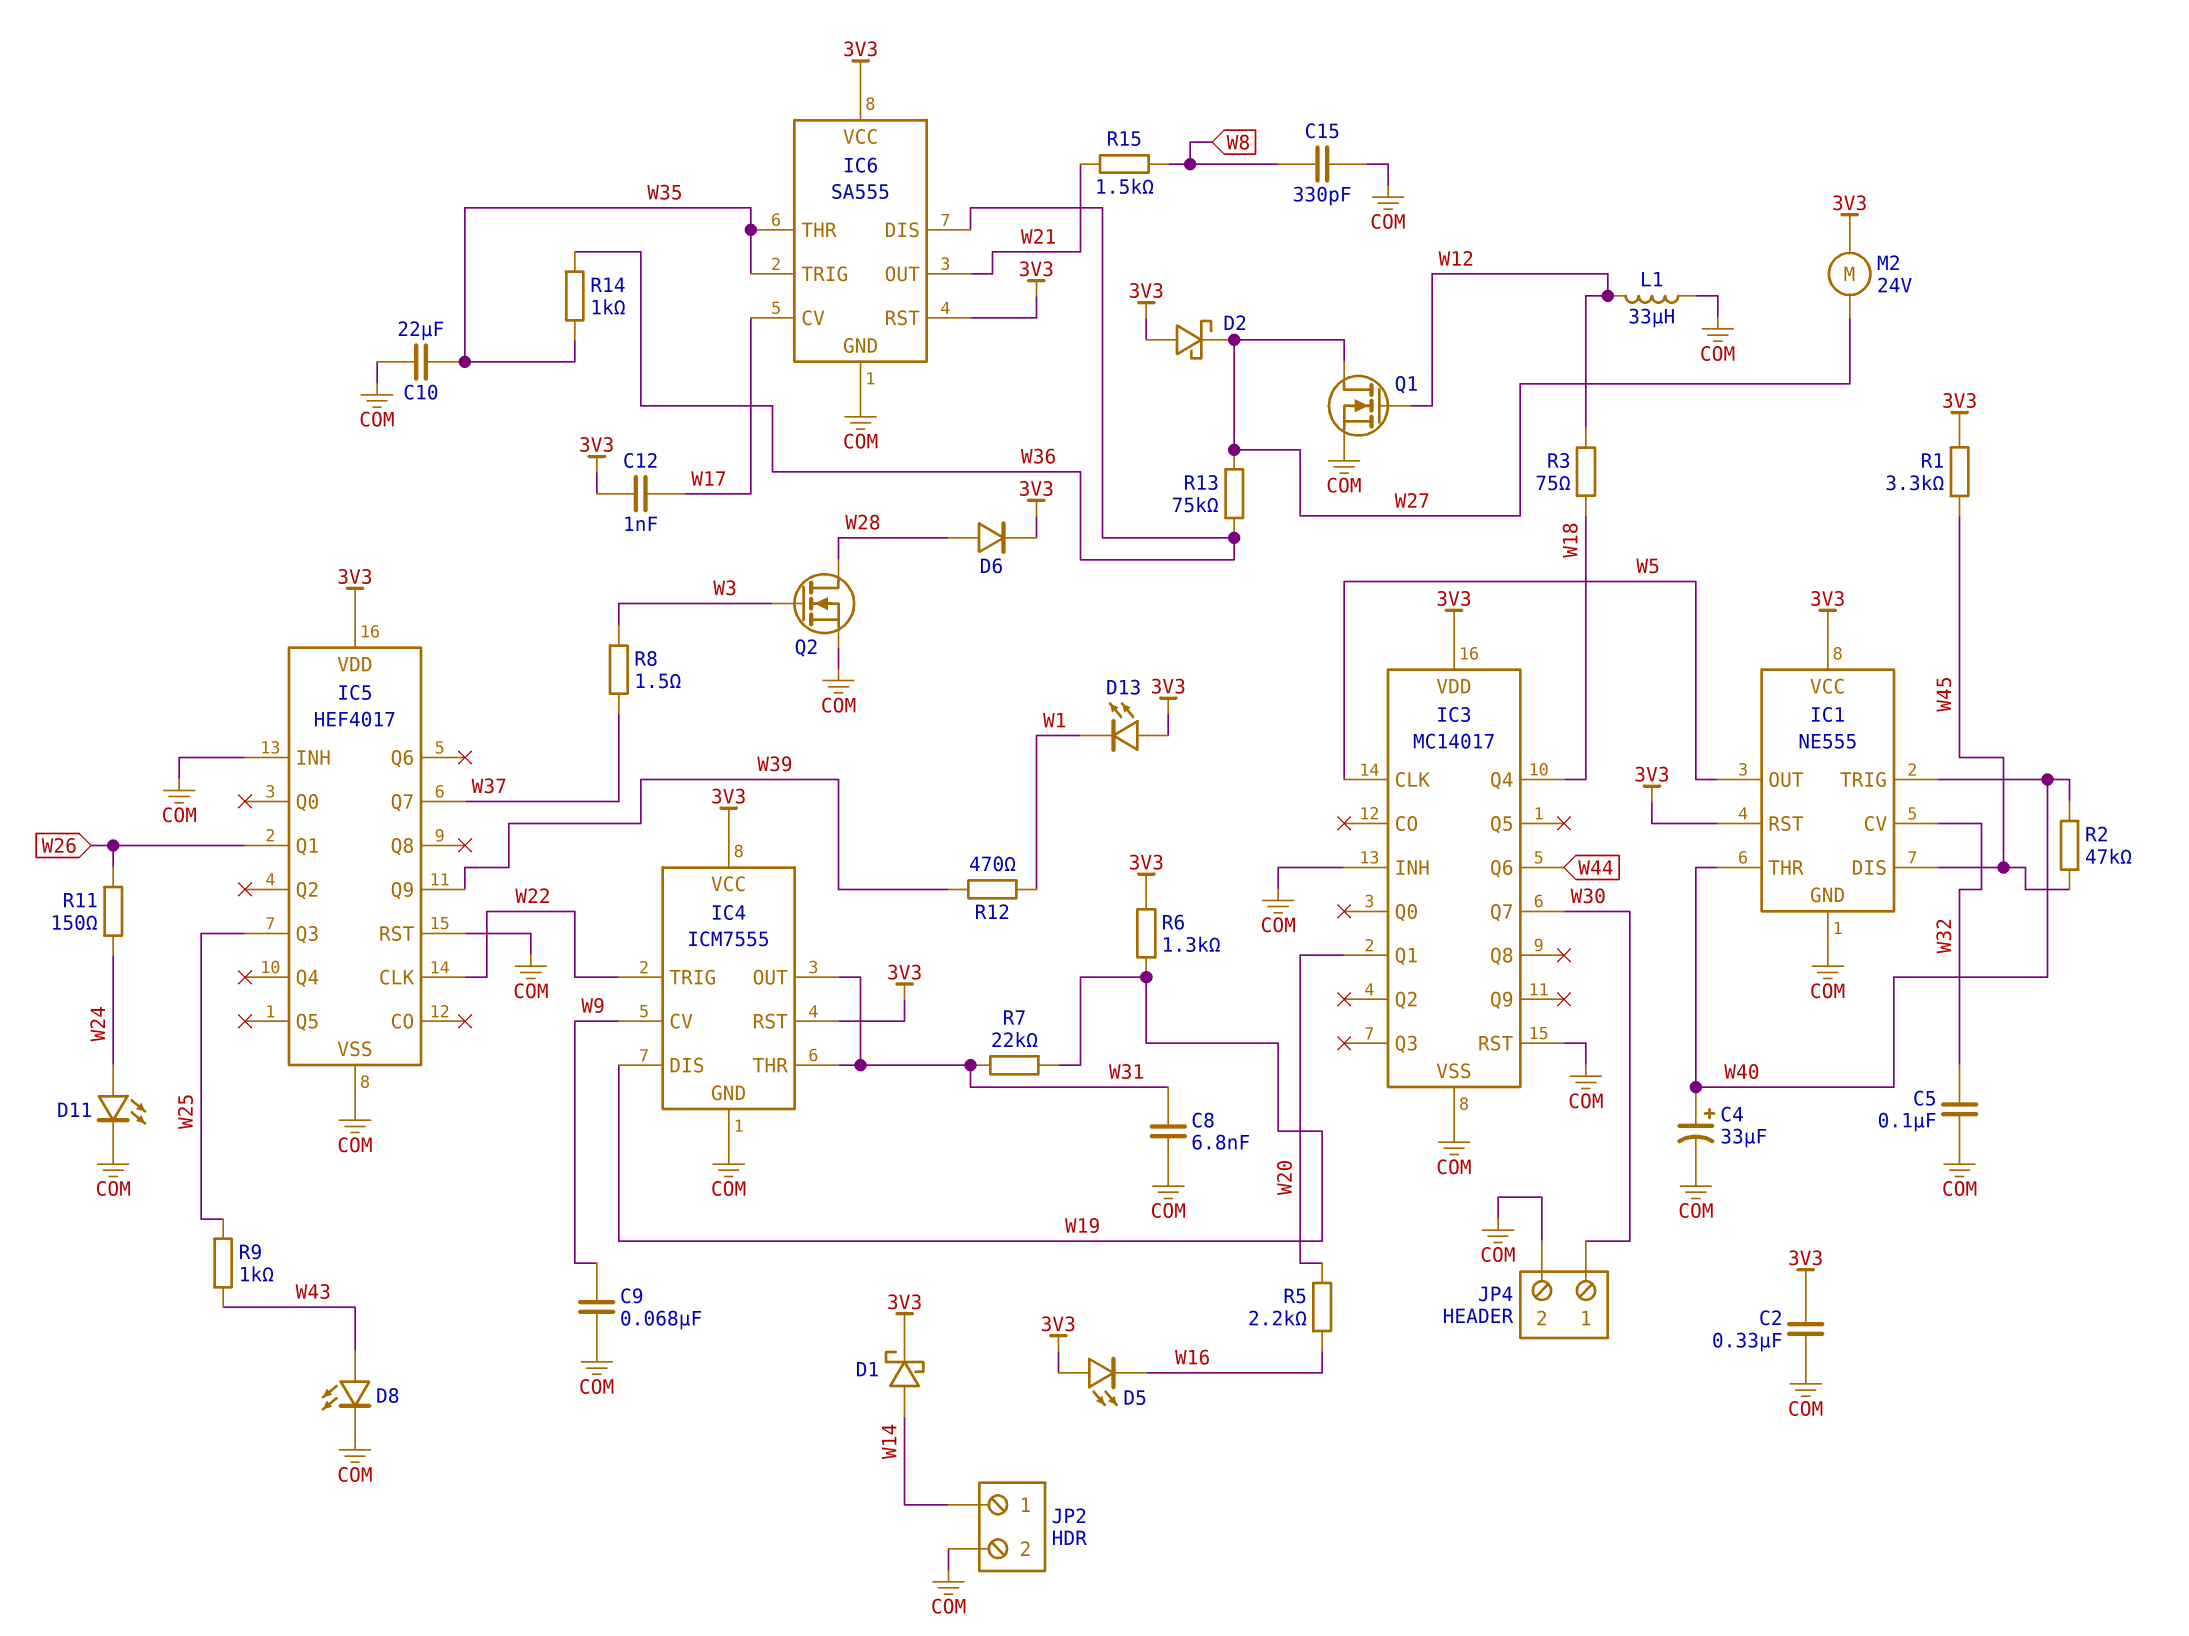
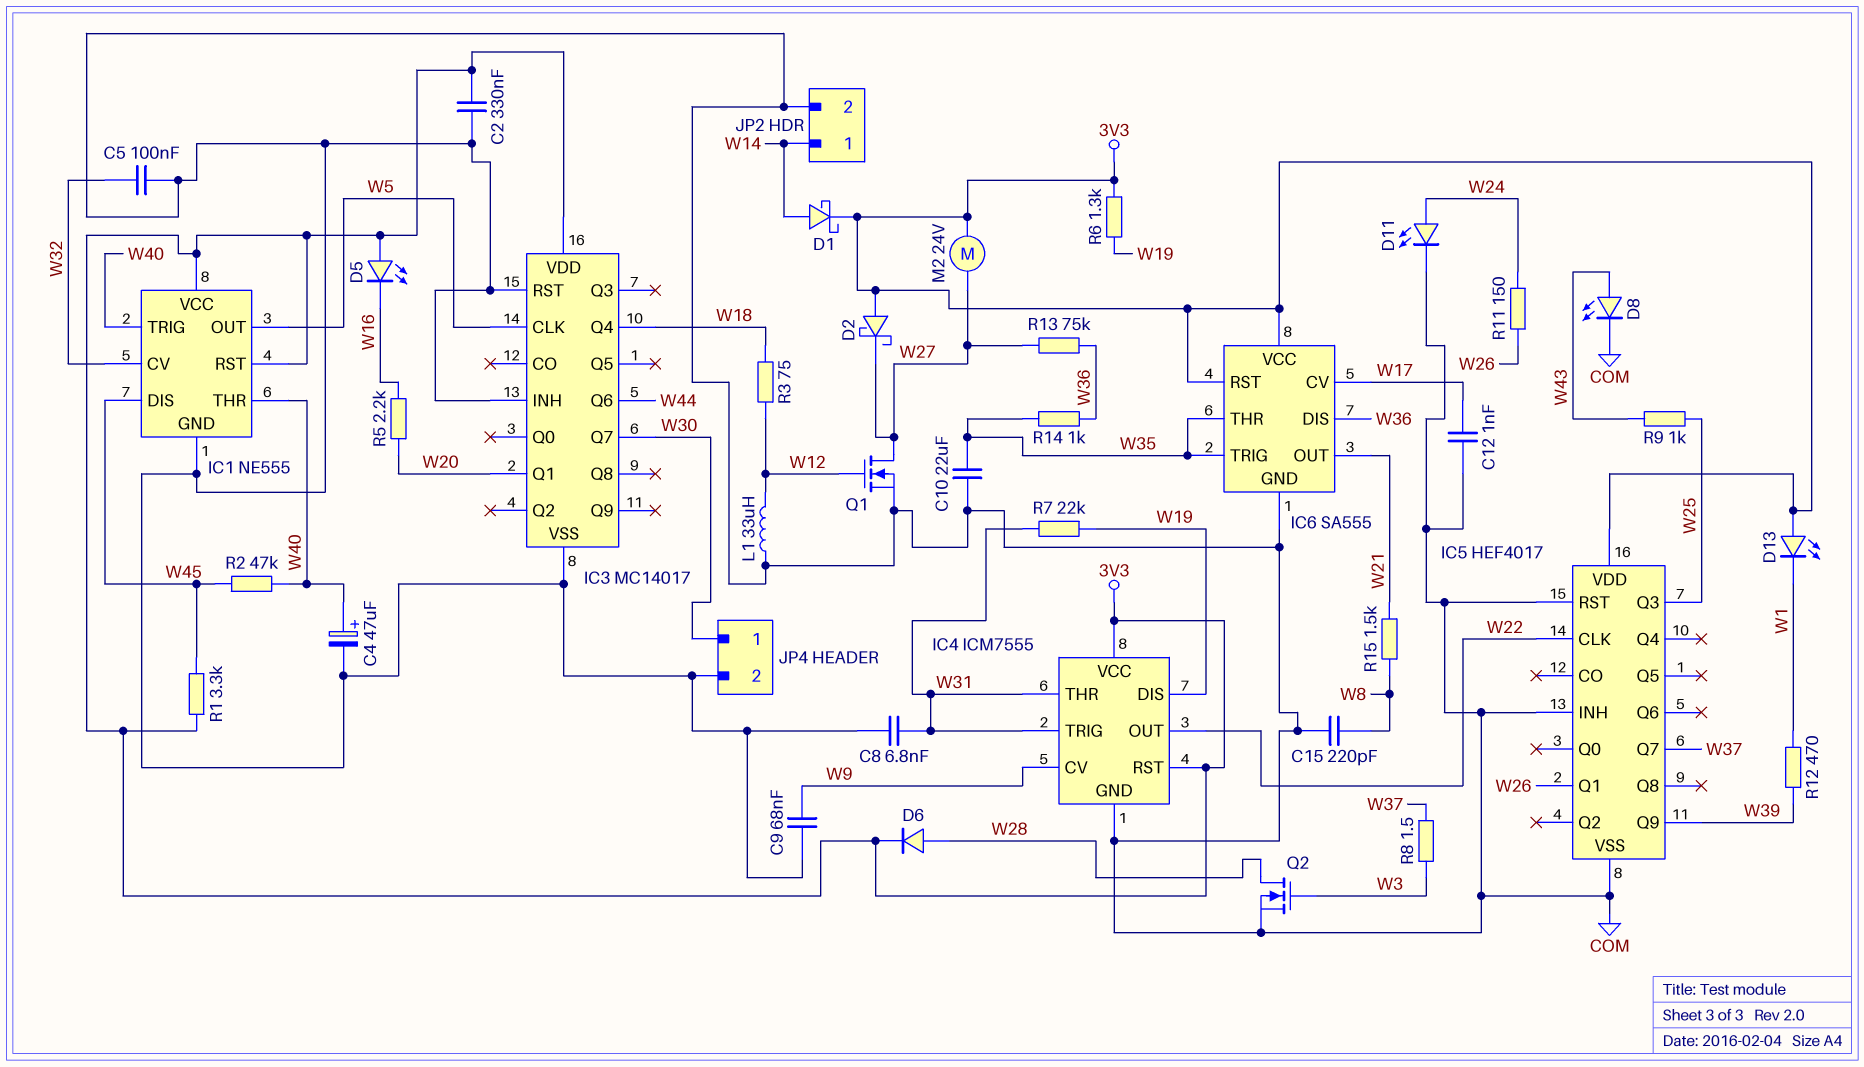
C4: 33uF (plus W40, minus COM) -> 47uF (plus W40, minus COM)
C12: 1nF (3V3, W17) -> 1nF (COM, W17)
C15: 330pF (COM, W8) -> 220pF (COM, W8)
IC4 pin OUT: W31 -> W22
IC4 pin TRIG: W22 -> W31

